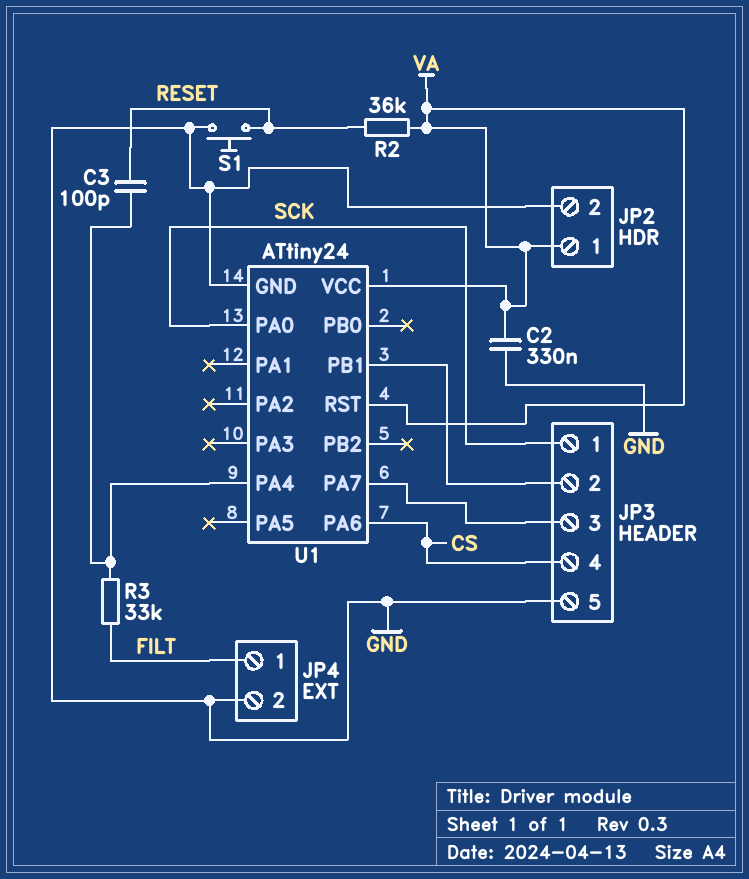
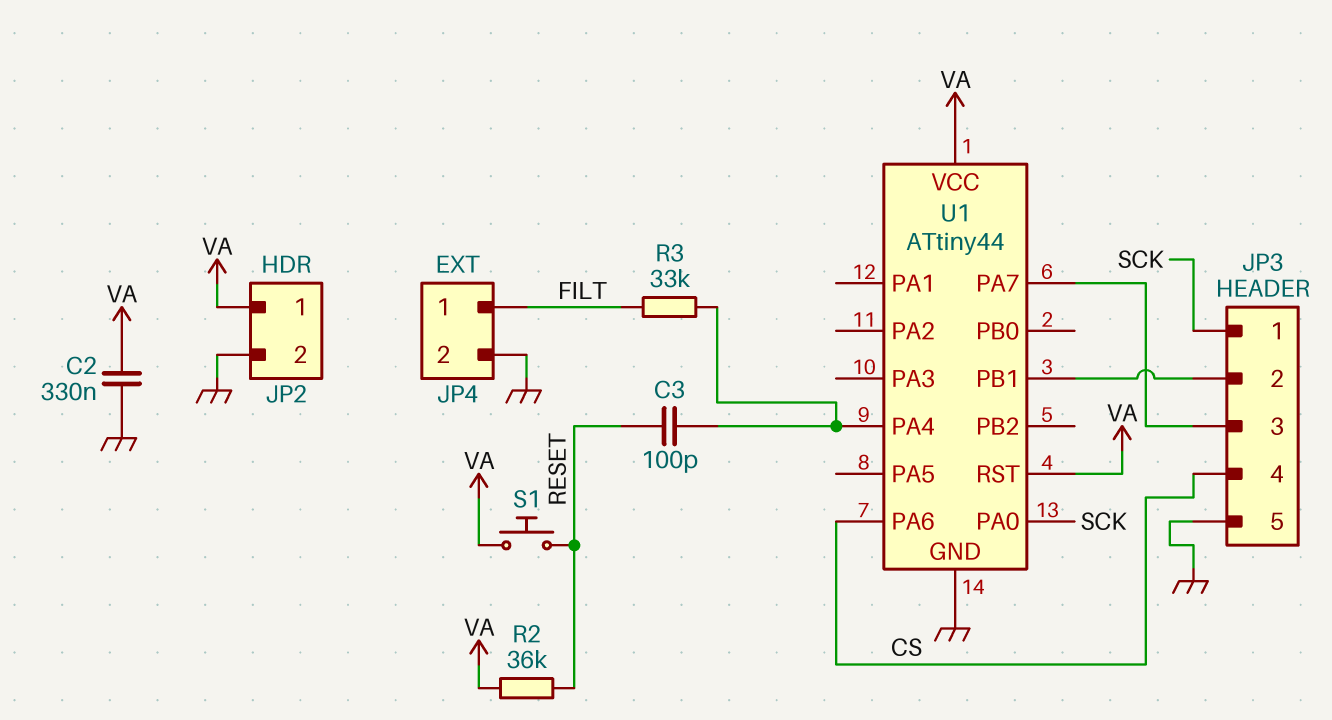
S1: button (GND, RESET) -> button (RESET, VA)
U1: ATtiny24 -> ATtiny44

